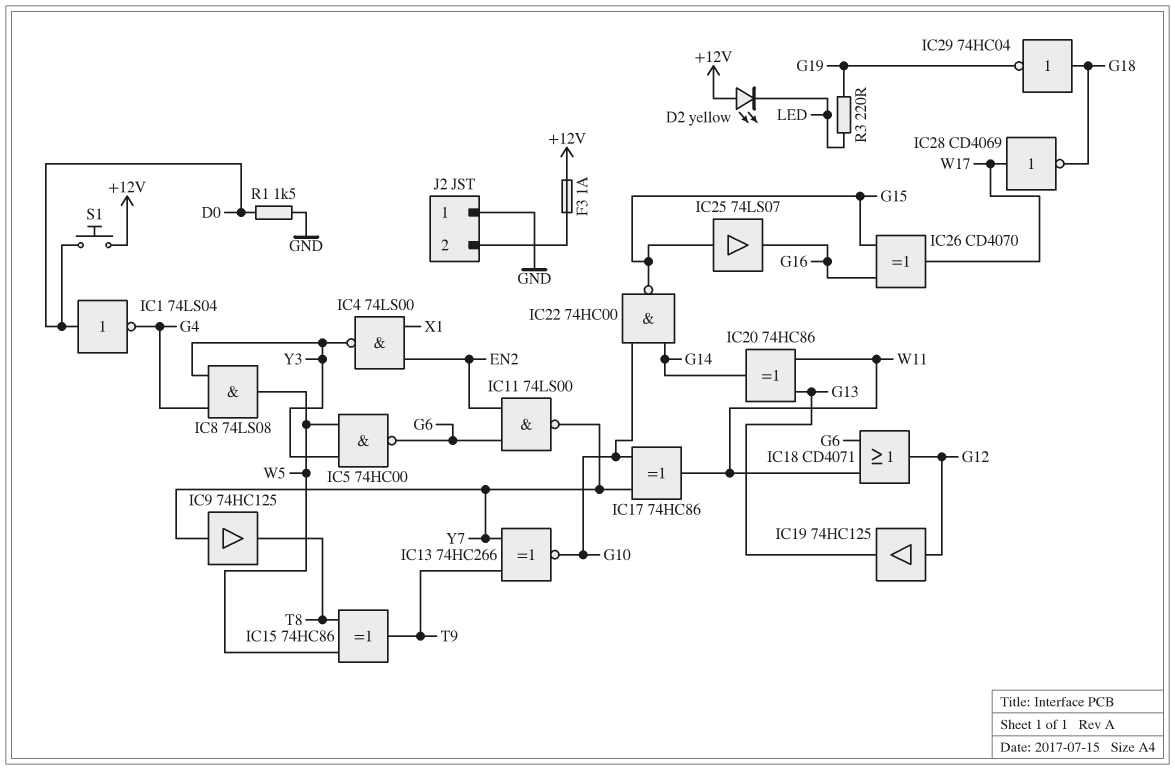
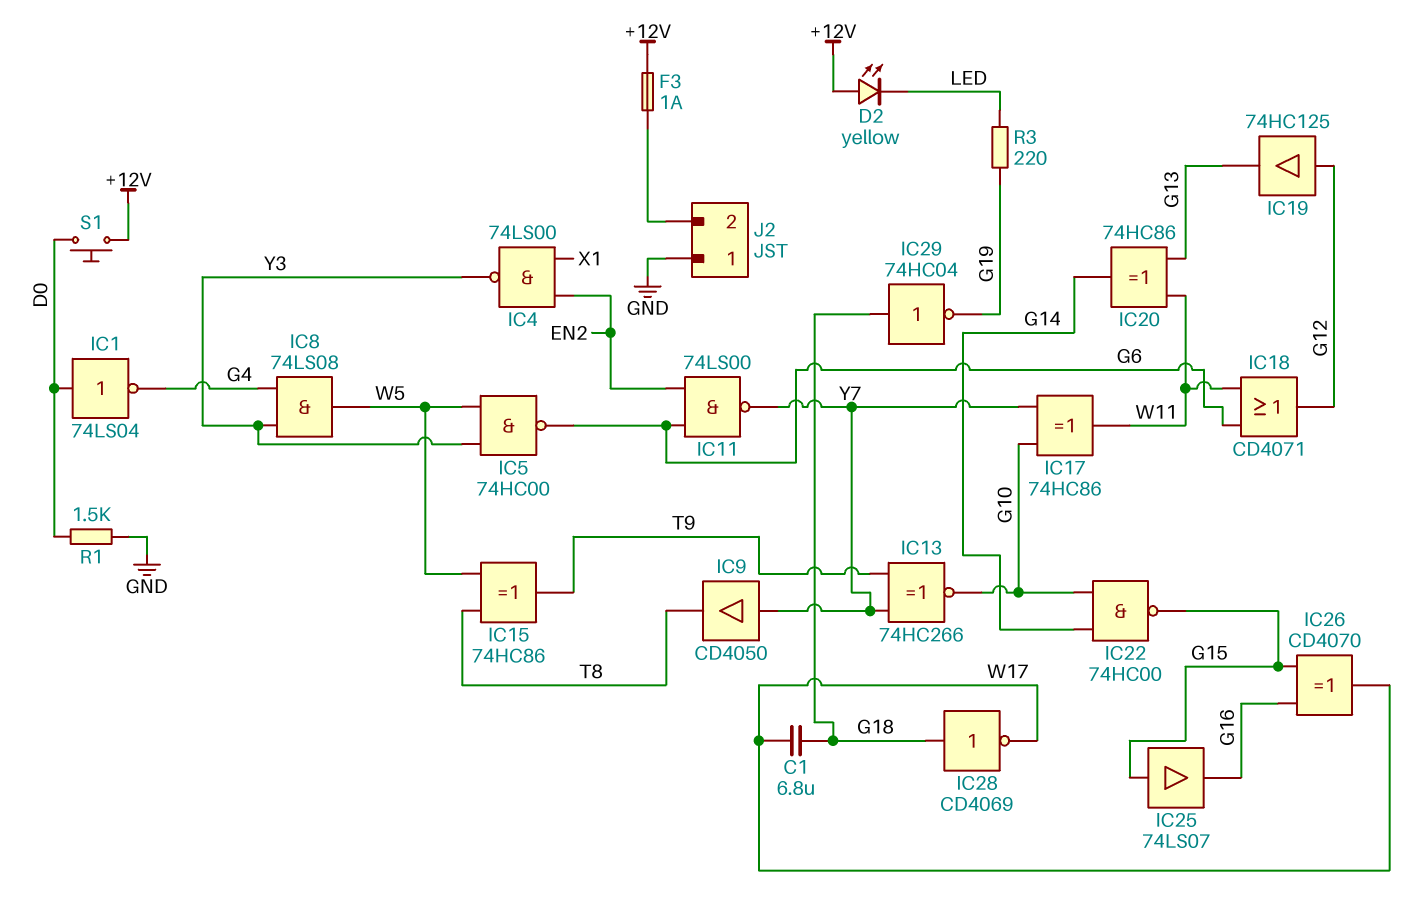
C1: none -> 6.8uF (G18, W17)
IC9: buffer 74HC125 (in Y7, out T8) -> buffer CD4050 (in Y7, out T8)
IC28: NOT CD4069 (in W17, out G18) -> NOT CD4069 (in G18, out W17)

